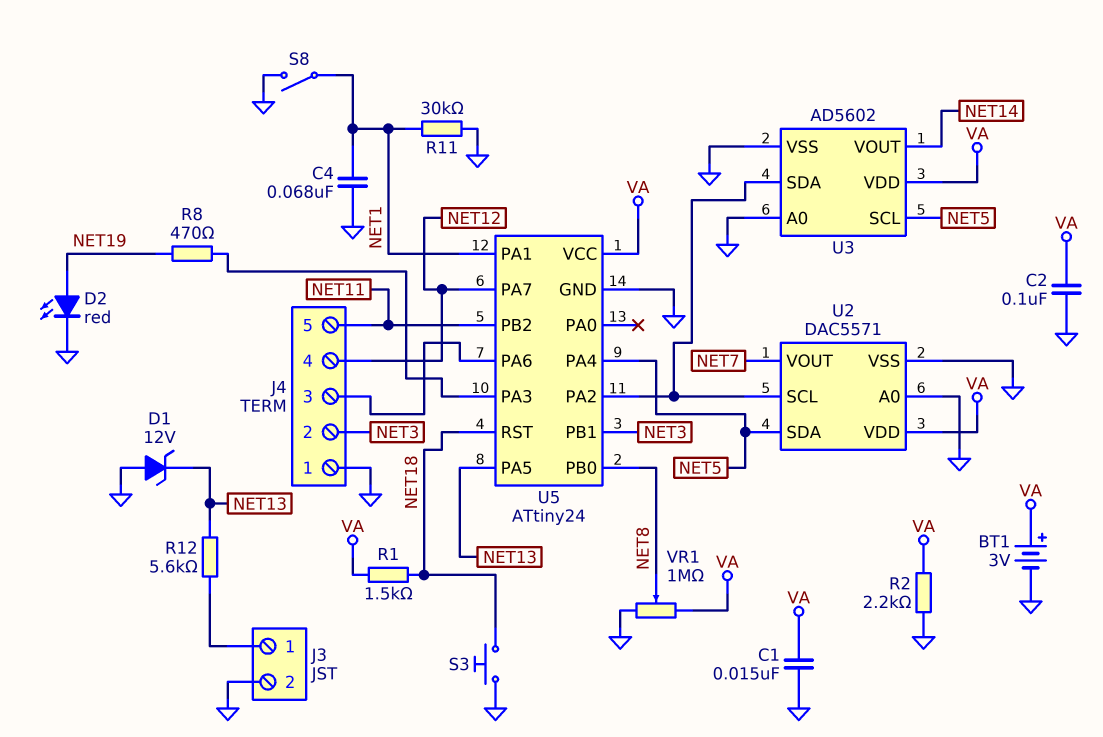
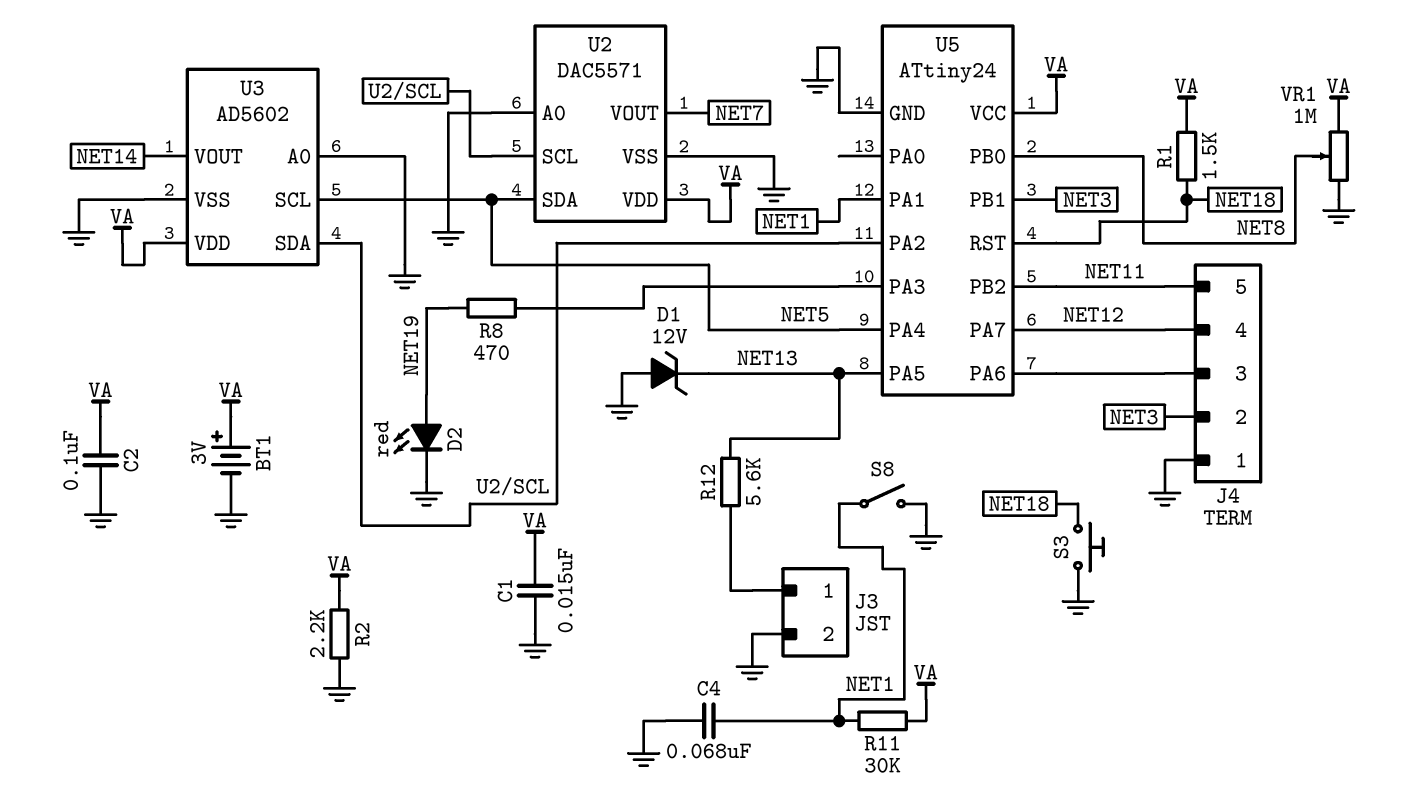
R11: 30k (GND, NET1) -> 30k (NET1, VA)

